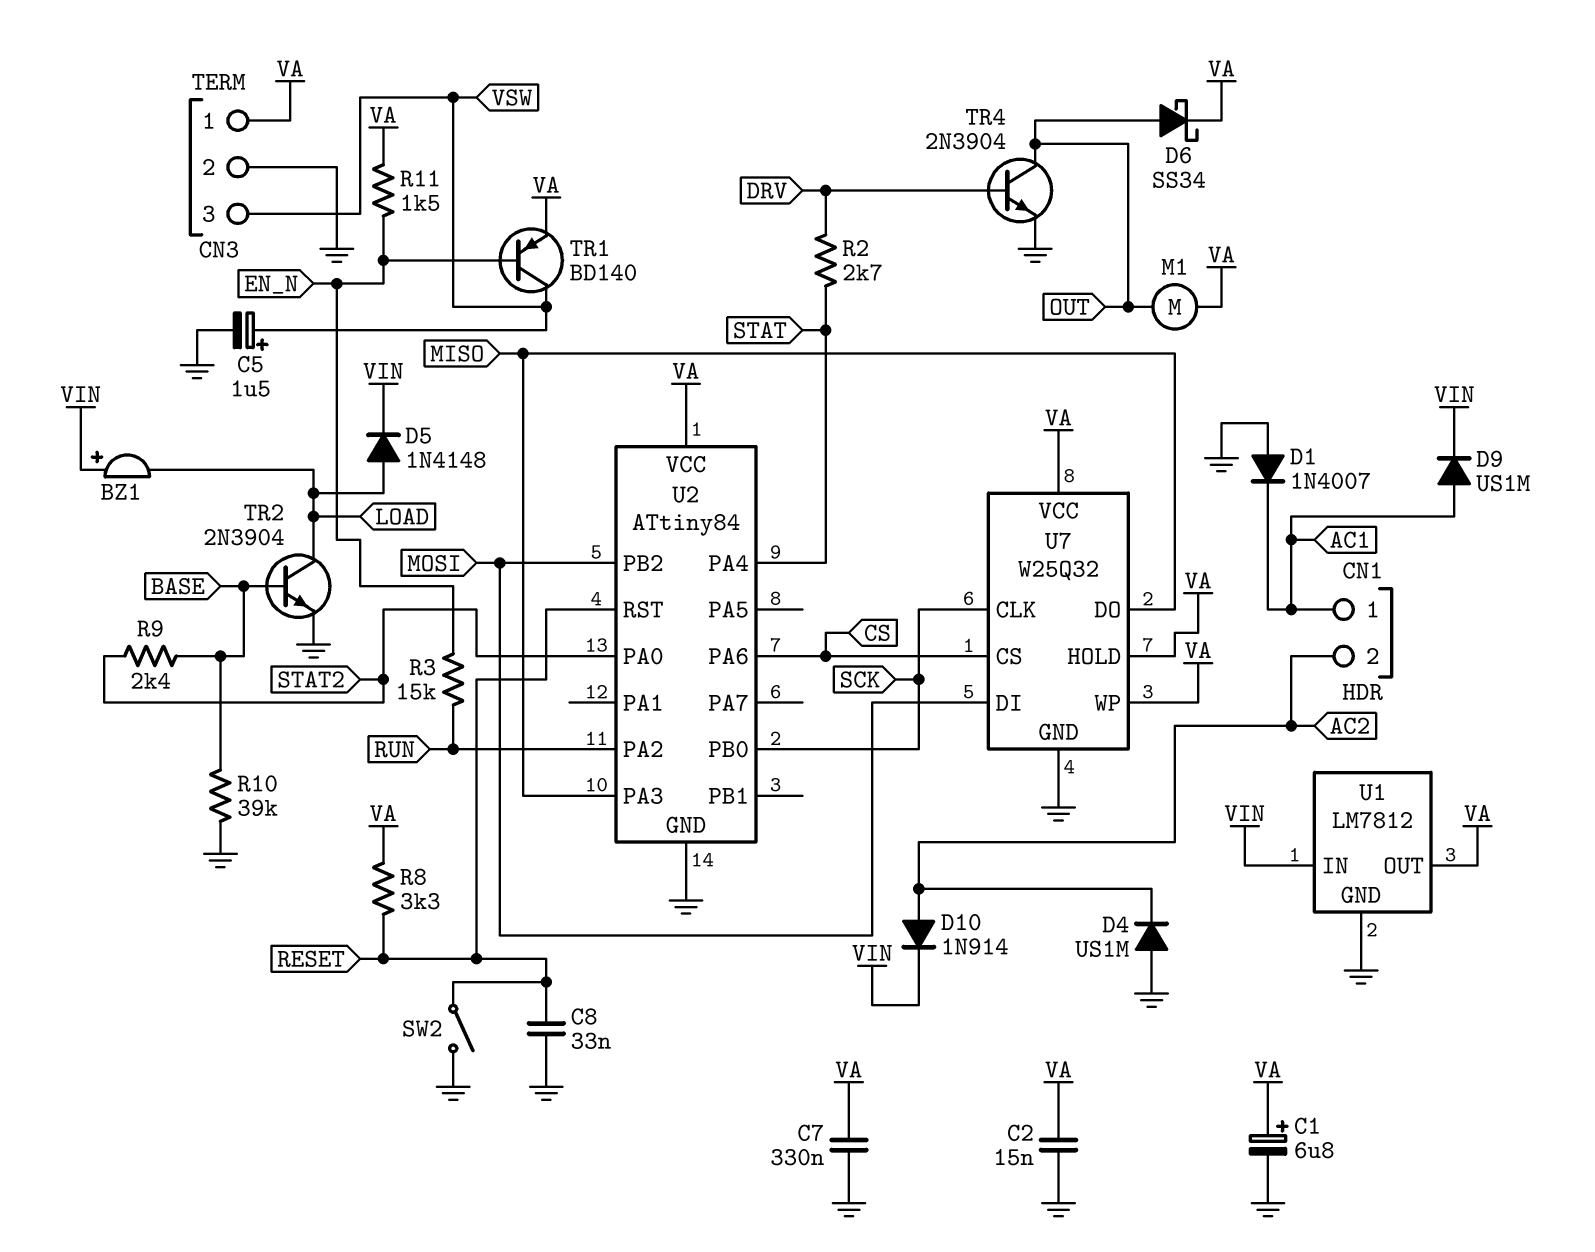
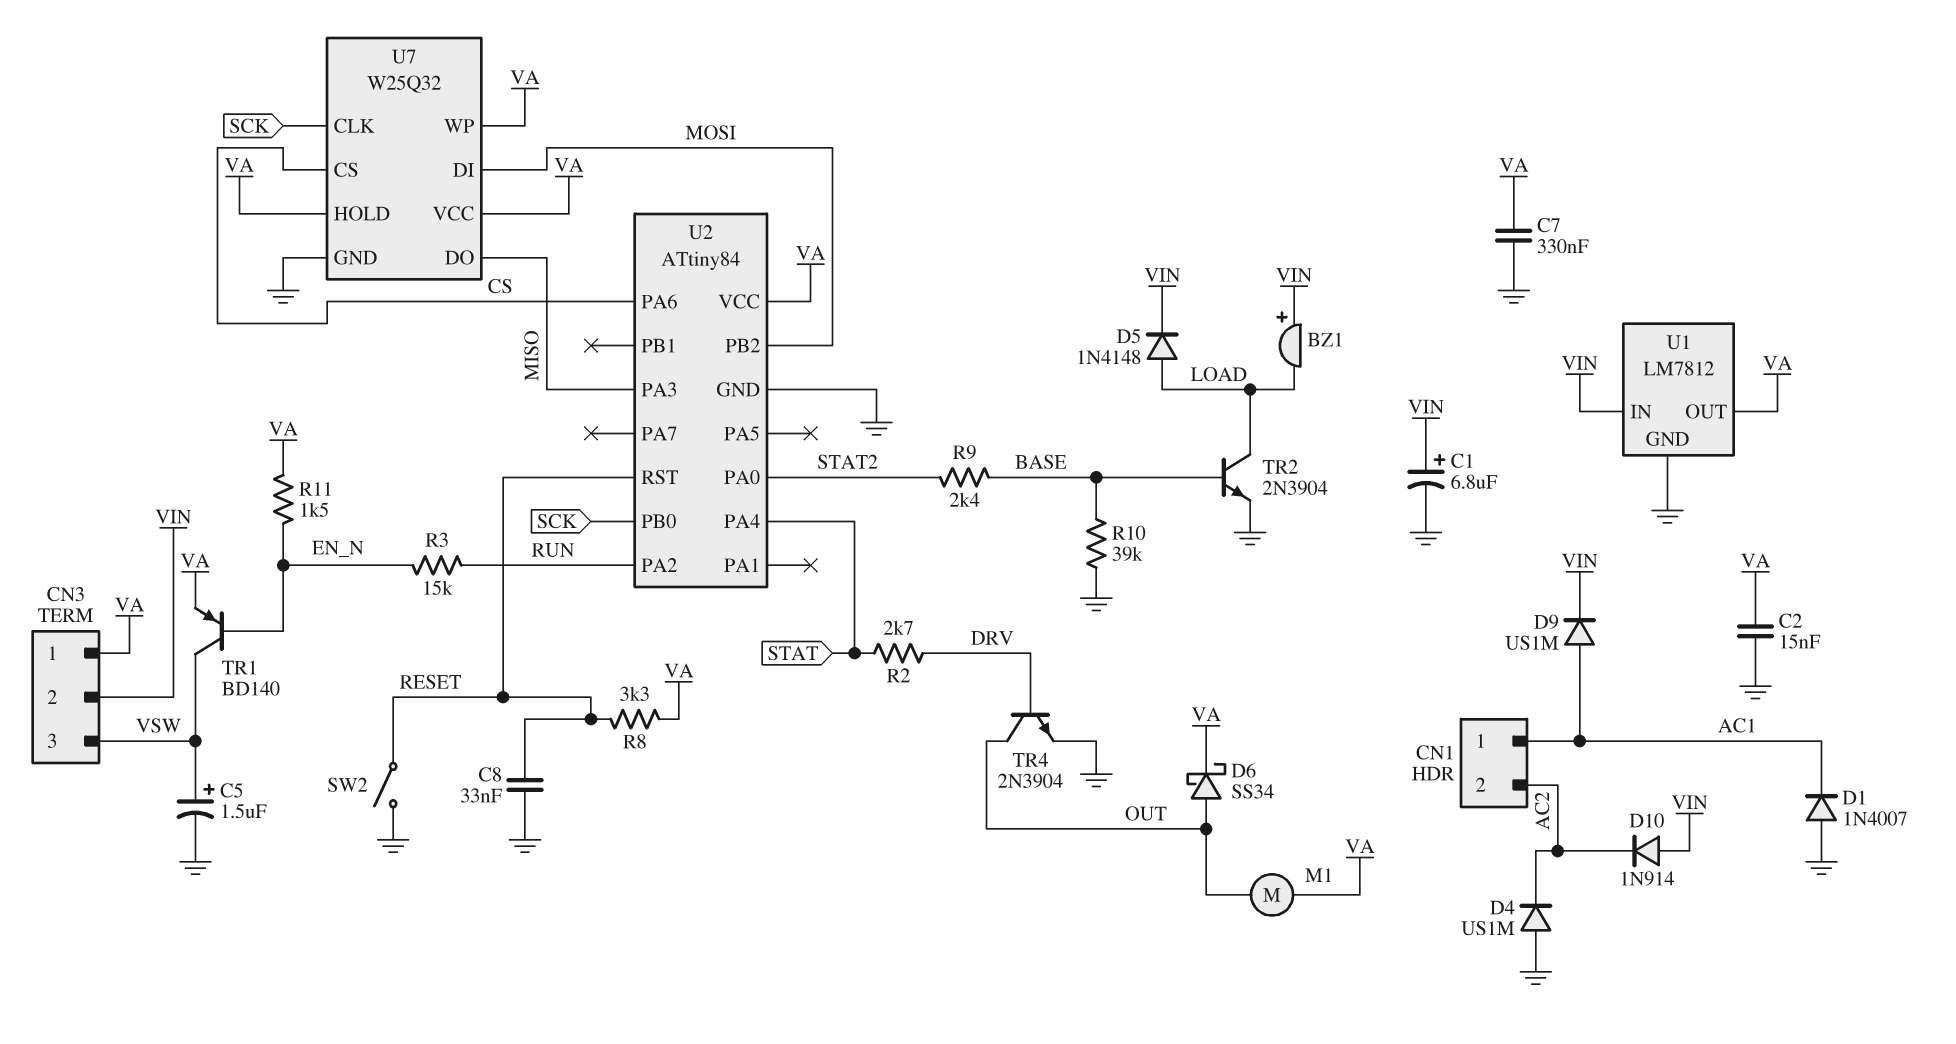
C1: 6.8uF (plus VA, minus GND) -> 6.8uF (plus VIN, minus GND)
CN3 pin 2: GND -> VIN
D10: diode 1N914 (A AC2, K VIN) -> diode 1N914 (A VIN, K AC2)

